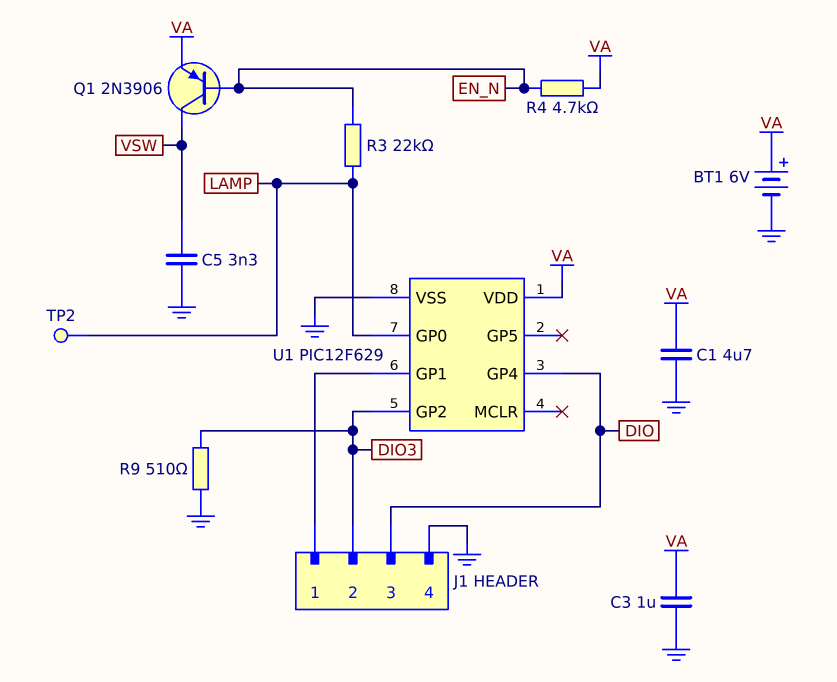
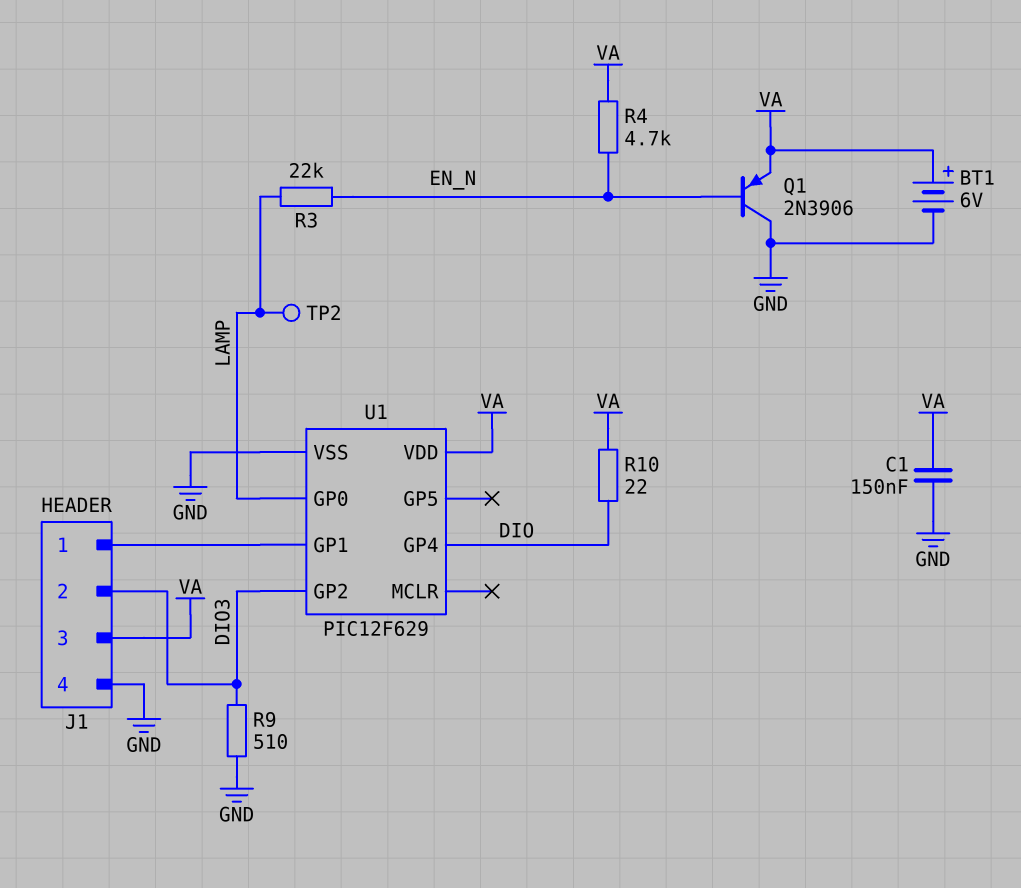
C1: 4.7uF (GND, VA) -> 150nF (GND, VA)
C3: 1uF (GND, VA) -> none
C5: 3.3nF (GND, VSW) -> none
J1 pin 3: DIO -> VA
Q1: PNP 2N3906 (B EN_N, C VSW, E VA) -> PNP 2N3906 (B EN_N, C GND, E VA)
R10: none -> 22 (DIO, VA)

